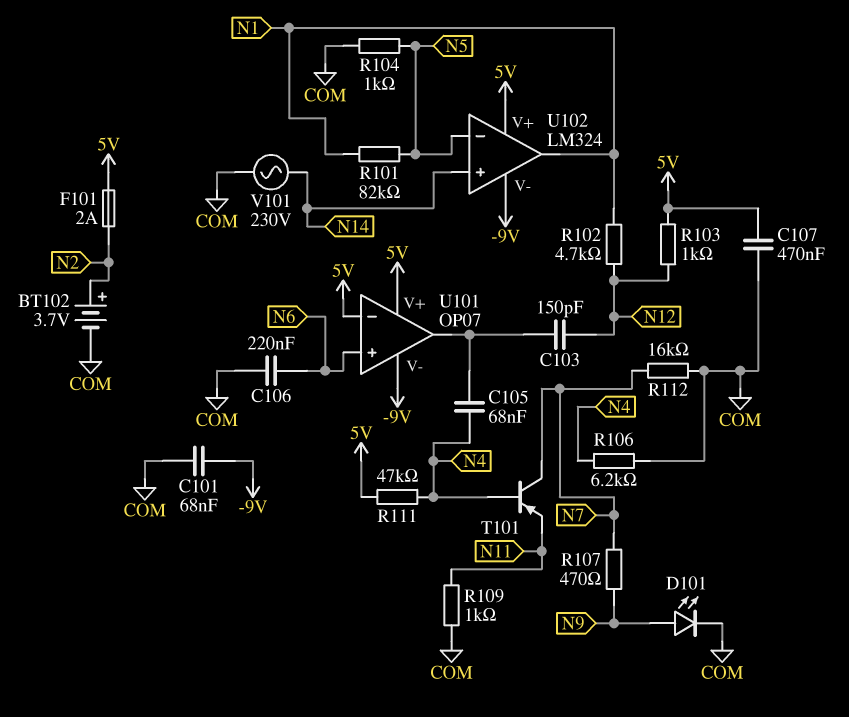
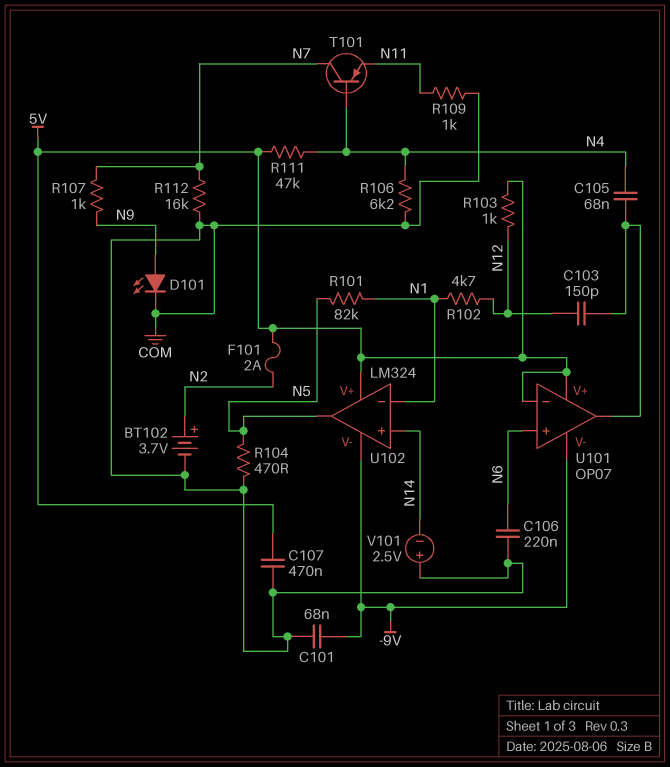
R104: 1k (COM, N5) -> 470 (COM, N5)
R107: 470 (N7, N9) -> 1k (N7, N9)
U102 pin in-: N5 -> N1
U102 pin out: N1 -> N5
V101: AC 230V (COM, N14) -> 2.5V (plus COM, minus N14)

